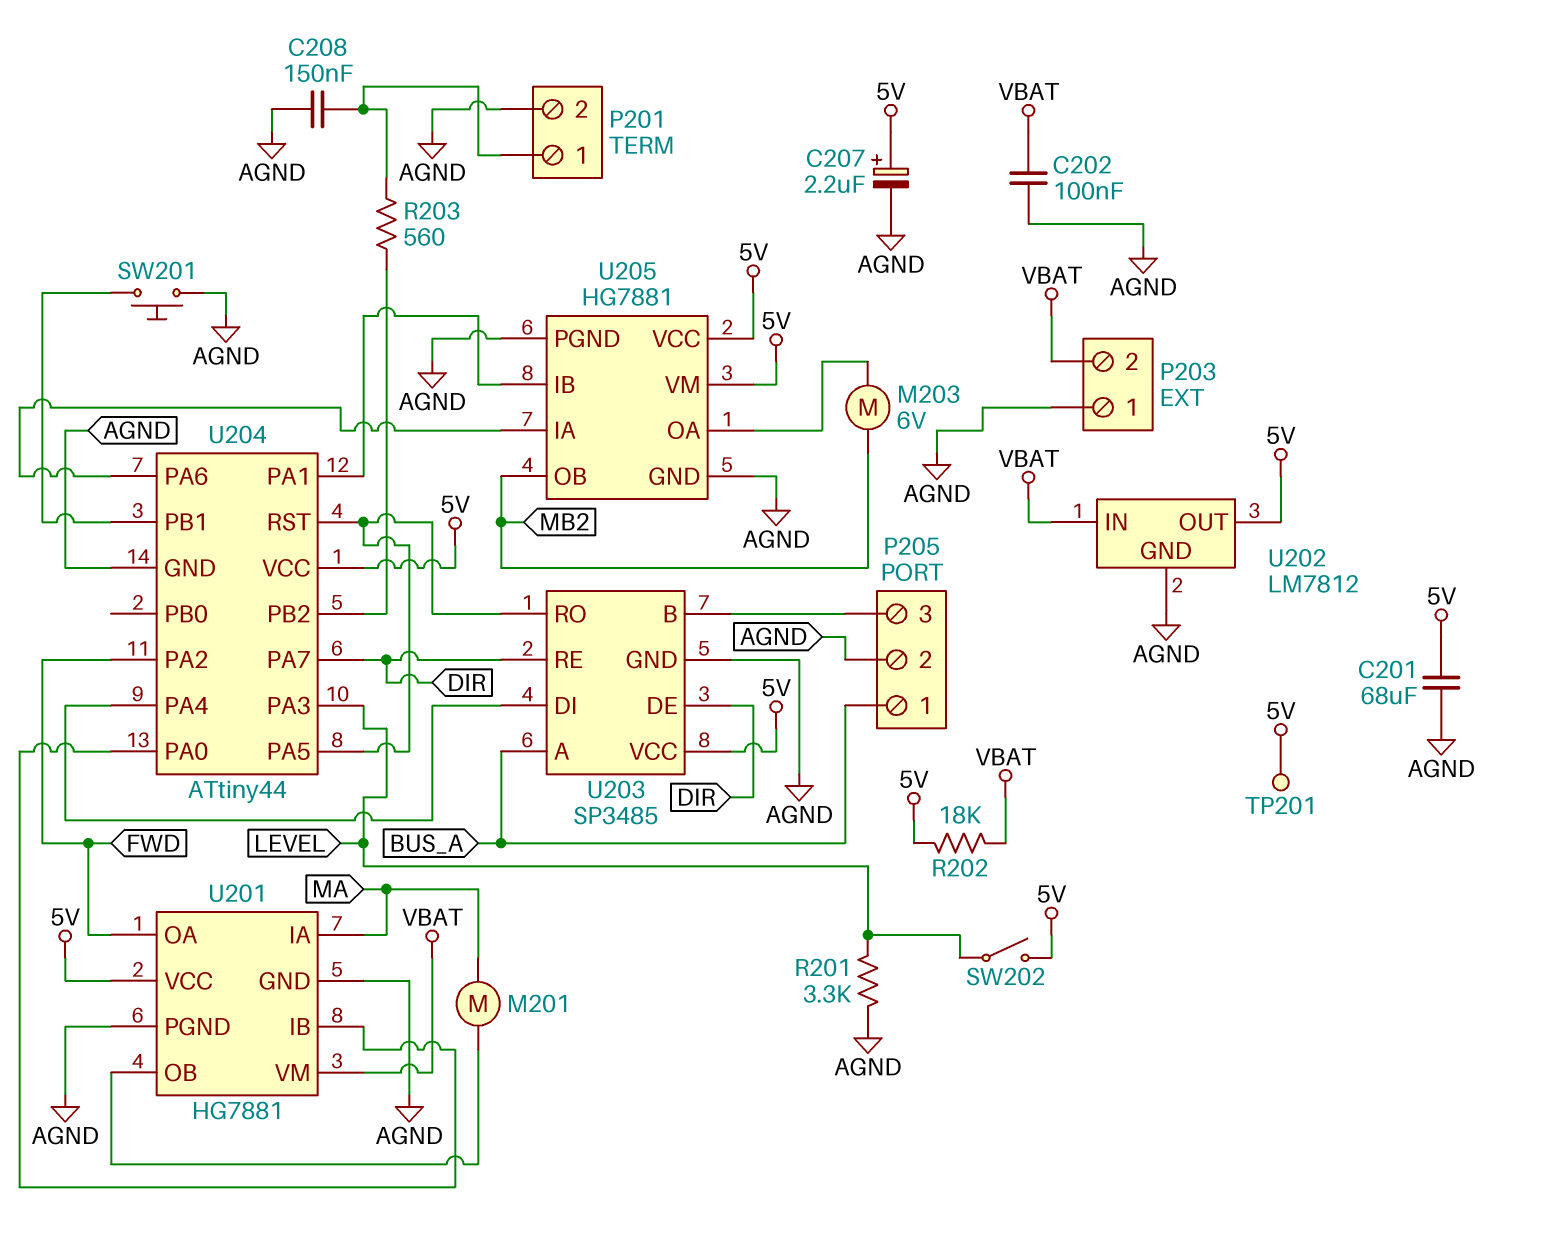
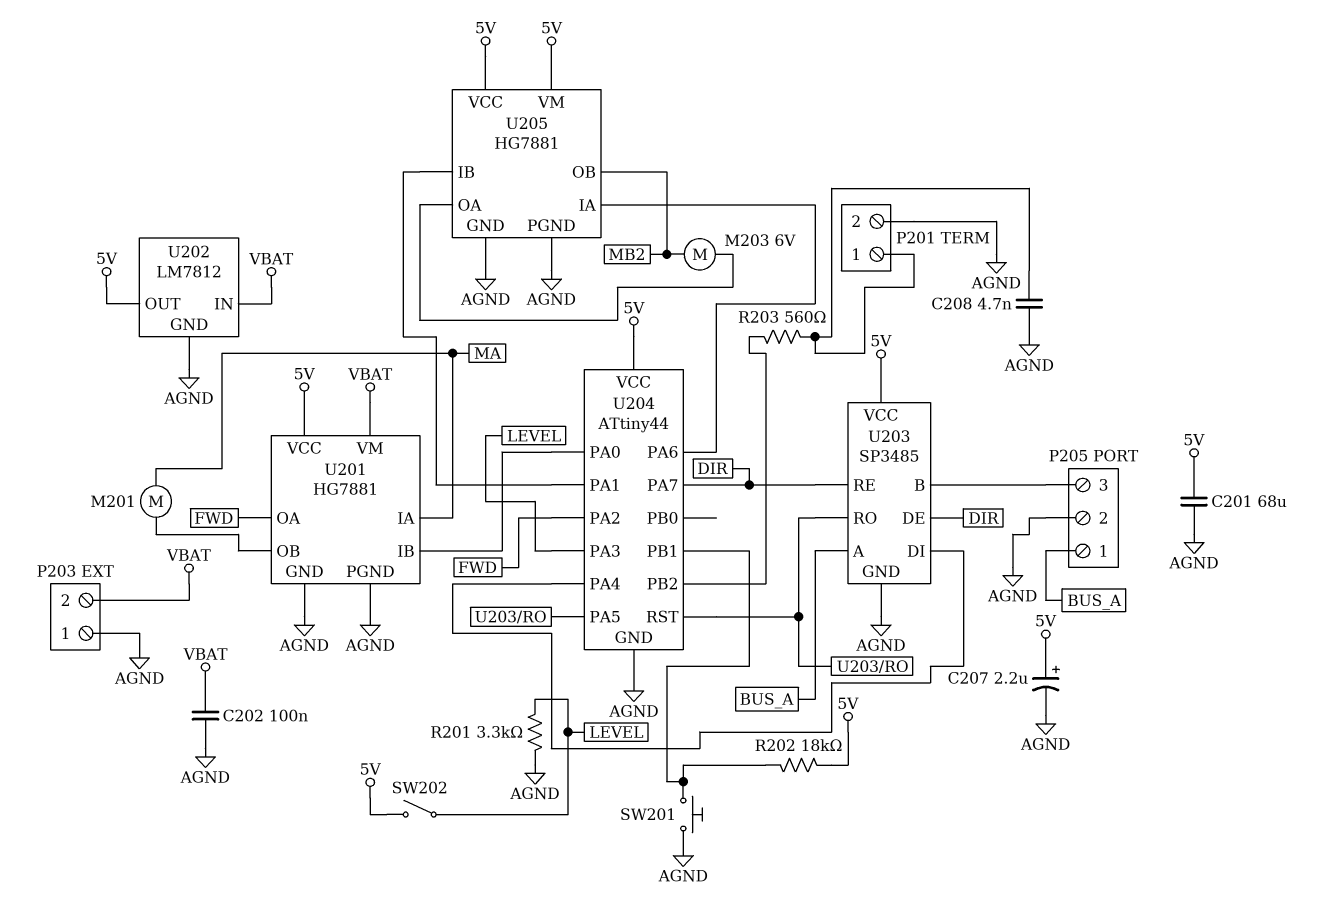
C208: 150nF (AGND, P201/1) -> 4.7nF (AGND, P201/1)
R202: 18k (5V, VBAT) -> 18k (5V, U204/PB1)
TP201: test point (5V) -> none

